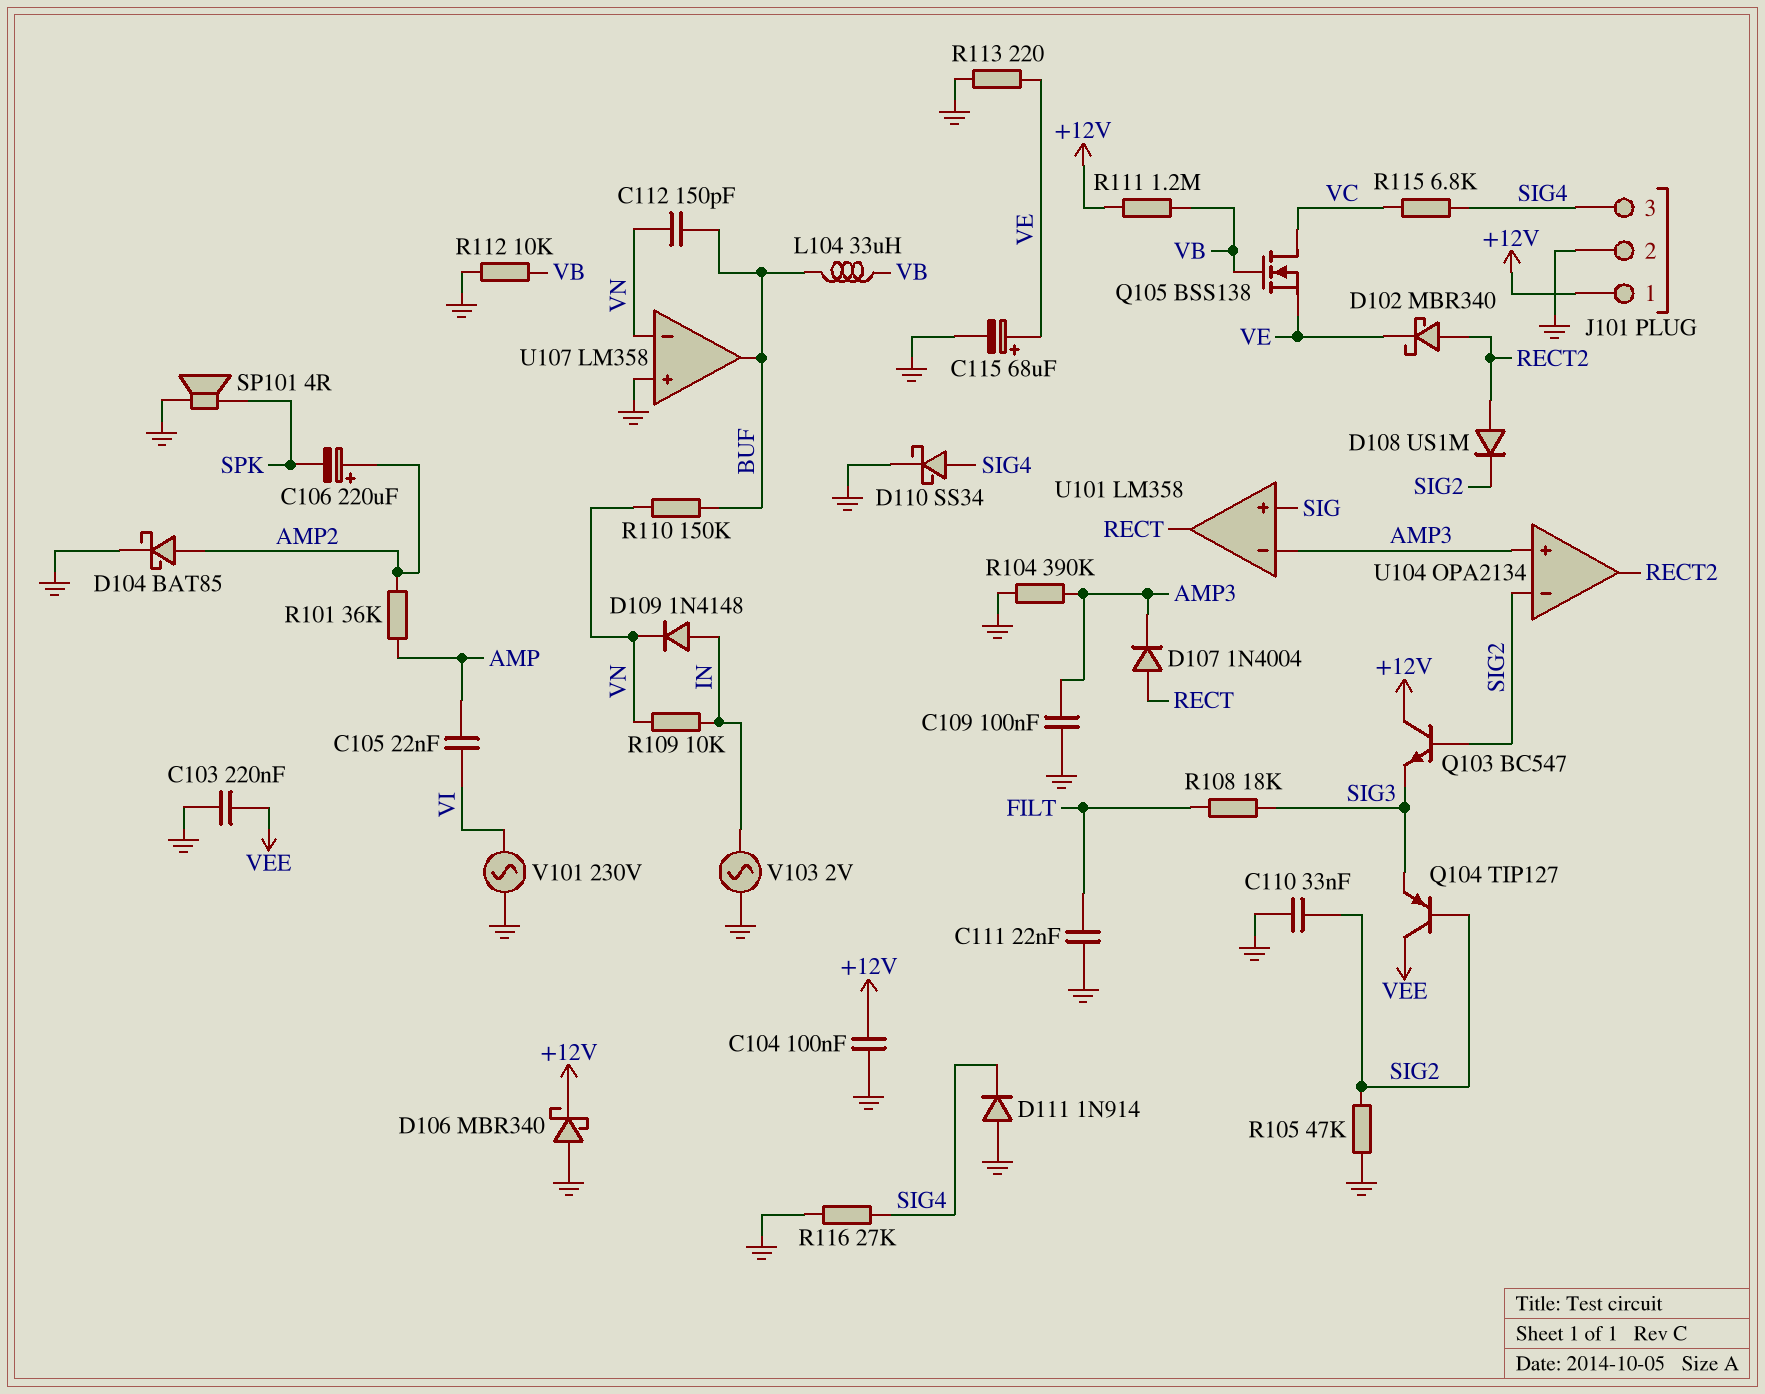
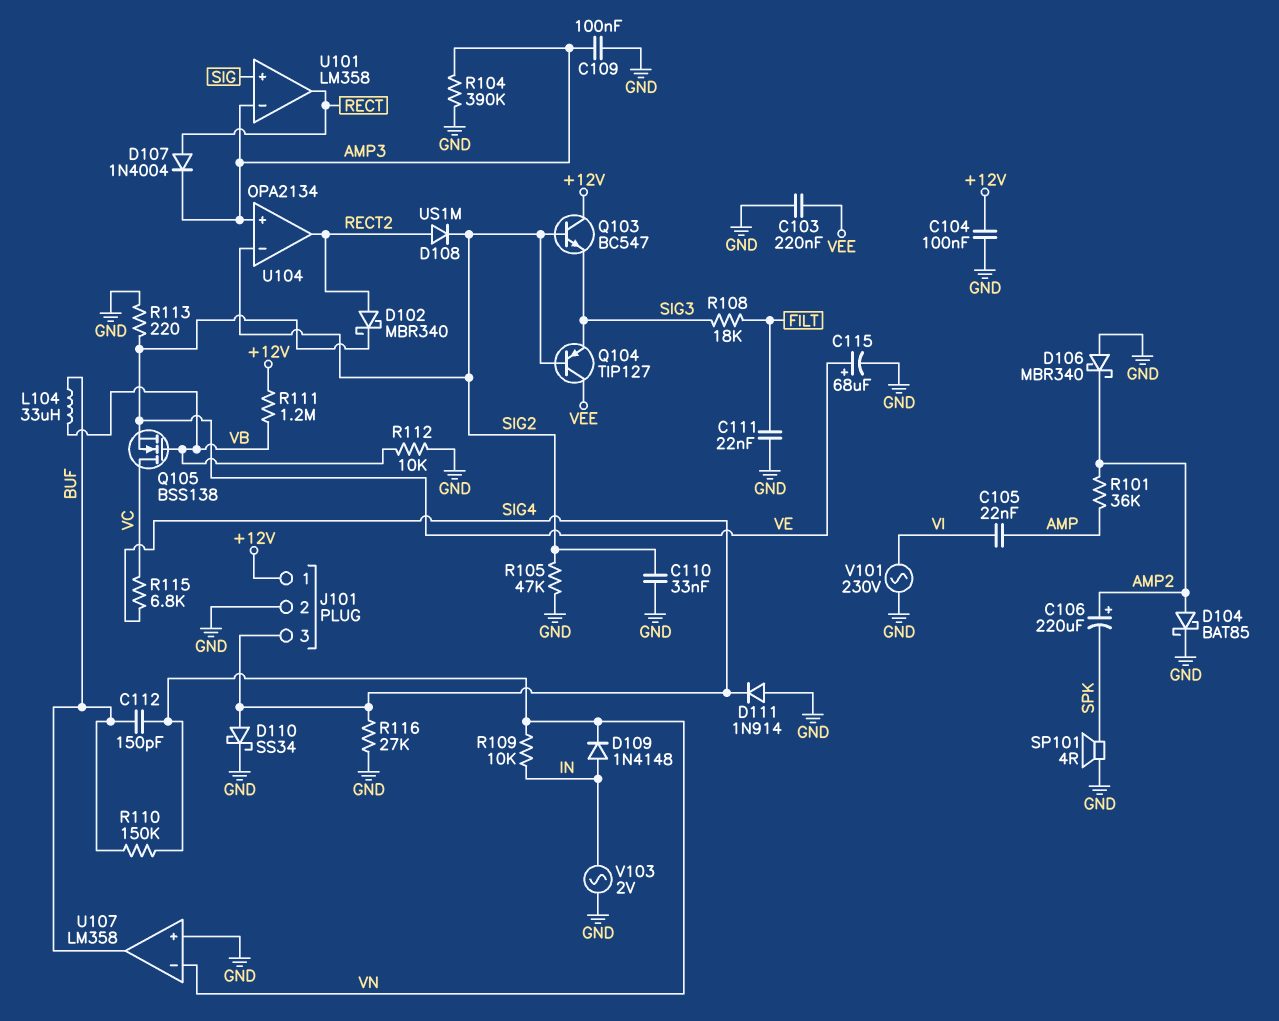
D106: schottky MBR340 (A GND, K +12V) -> schottky MBR340 (A GND, K AMP2)

